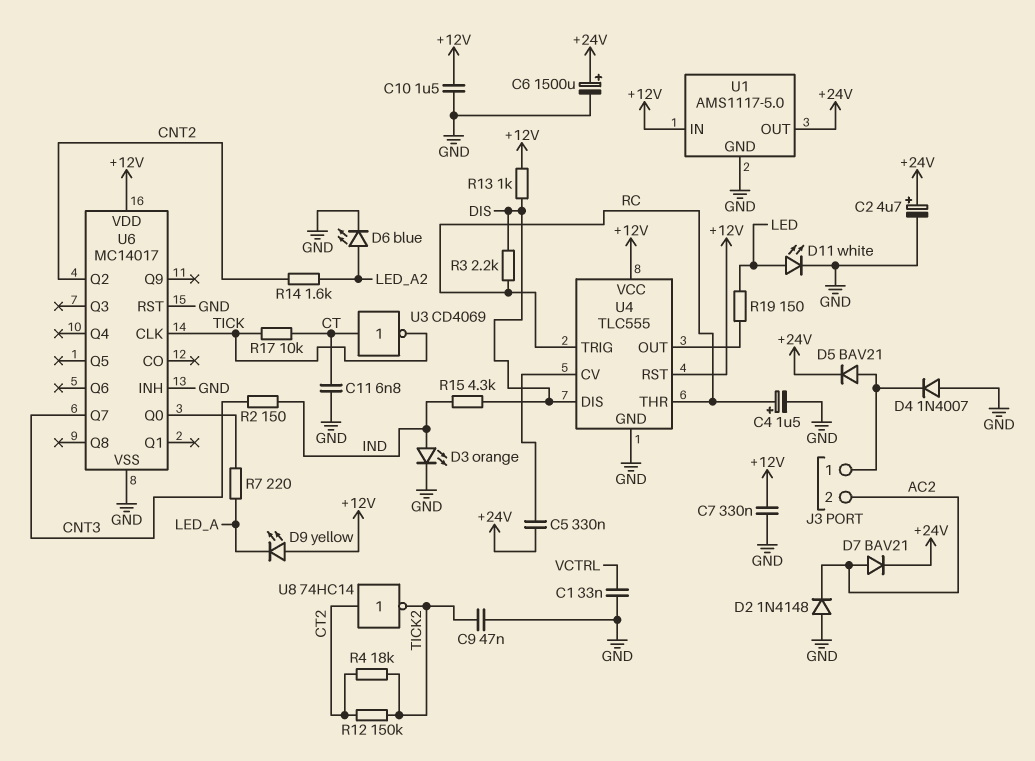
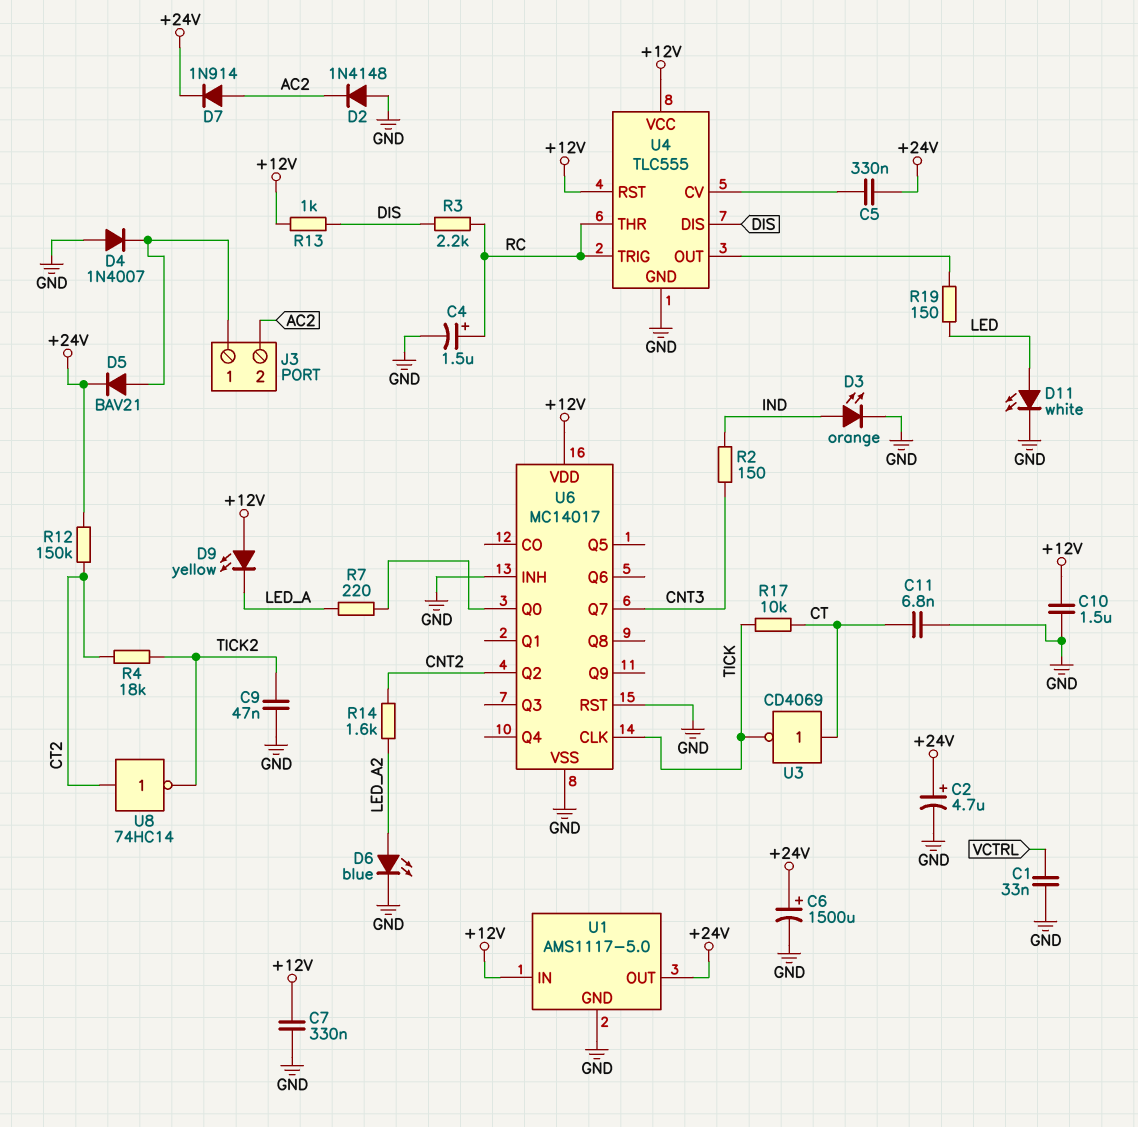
D7: diode BAV21 (A AC2, K +24V) -> diode 1N914 (A AC2, K +24V)
R12: 150k (CT2, TICK2) -> 150k (+24V, CT2)
R15: 4.3k (DIS, IND) -> none

